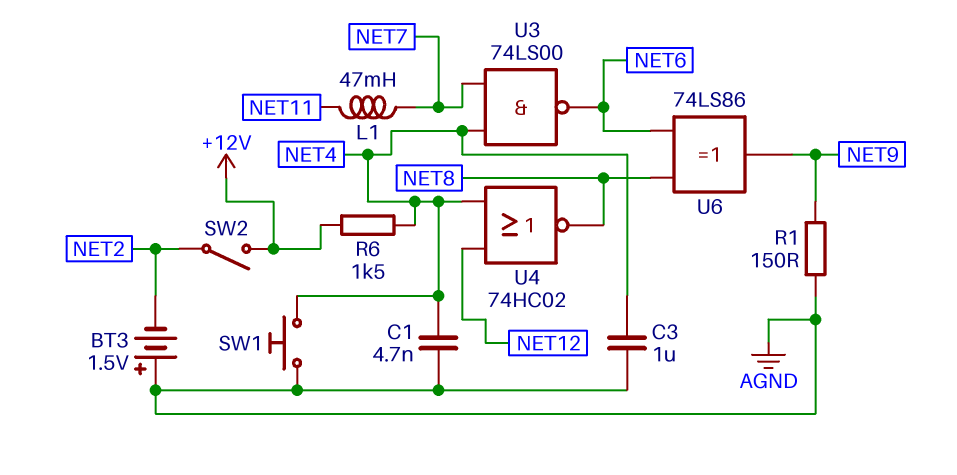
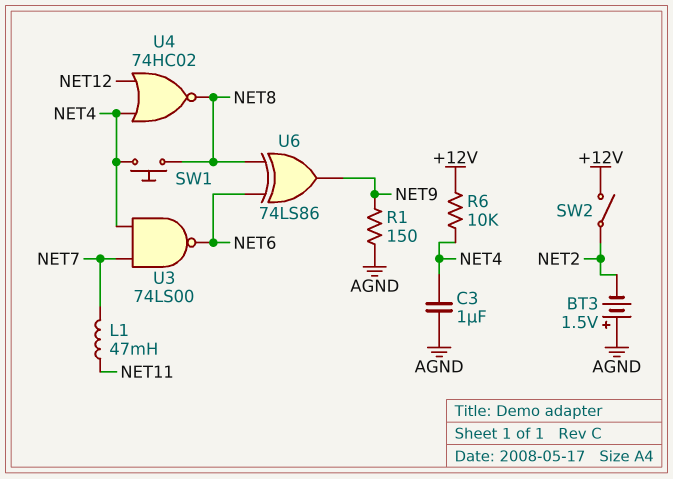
C1: 4.7nF (AGND, NET4) -> none
R6: 1.5k (+12V, NET4) -> 10k (+12V, NET4)
SW1: button (AGND, NET4) -> button (NET4, NET8)

